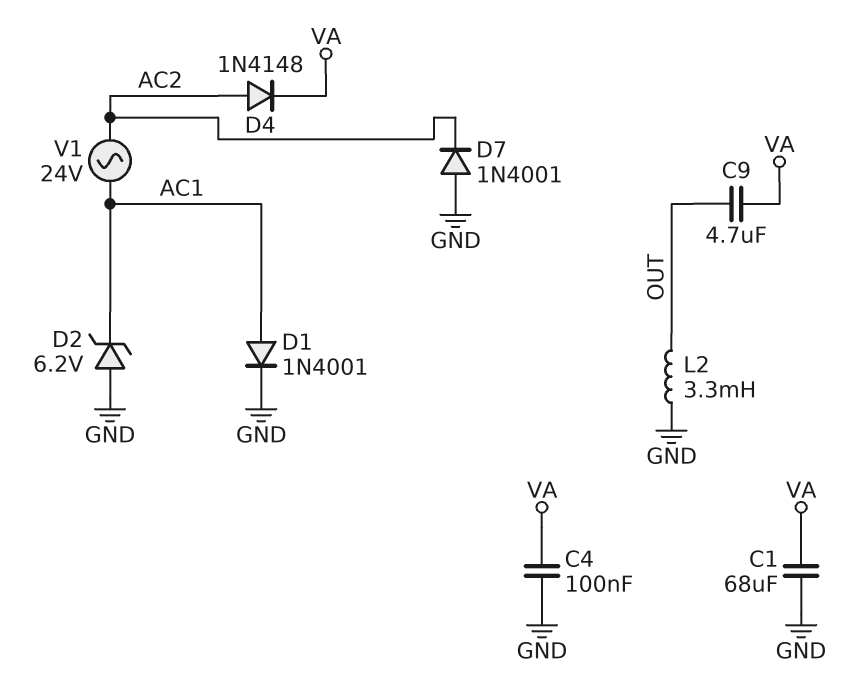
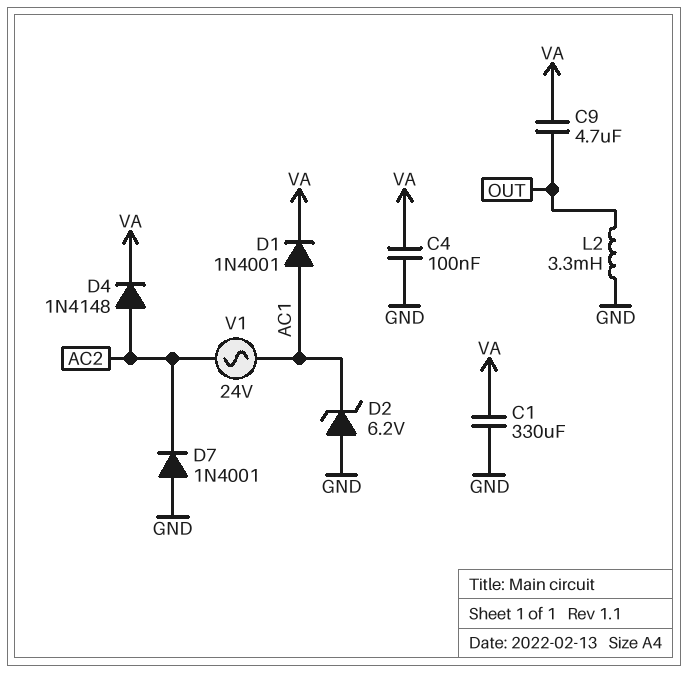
C1: 68uF (GND, VA) -> 330uF (GND, VA)
D1: diode 1N4001 (A AC1, K GND) -> diode 1N4001 (A AC1, K VA)

